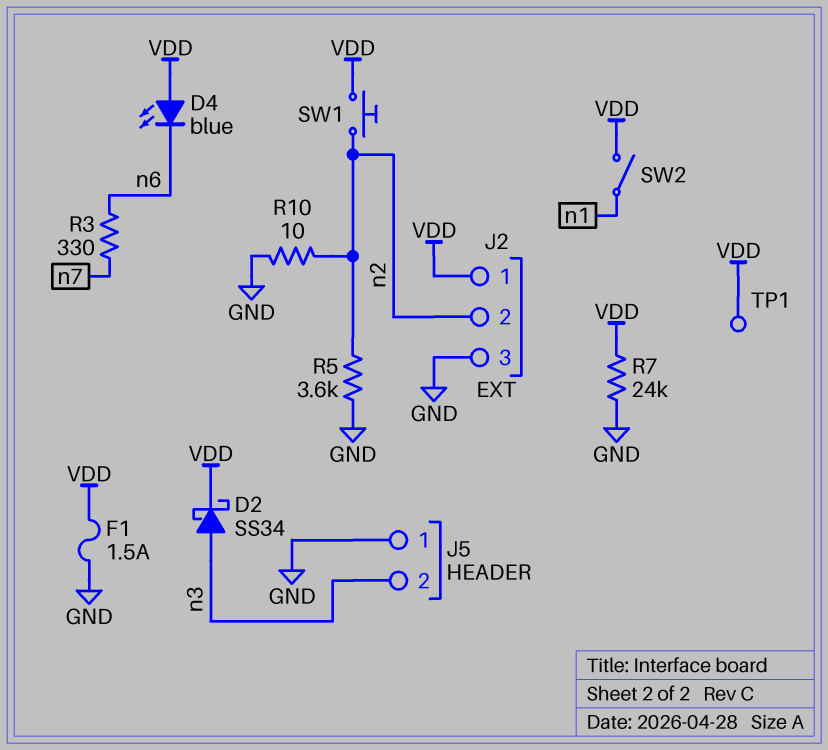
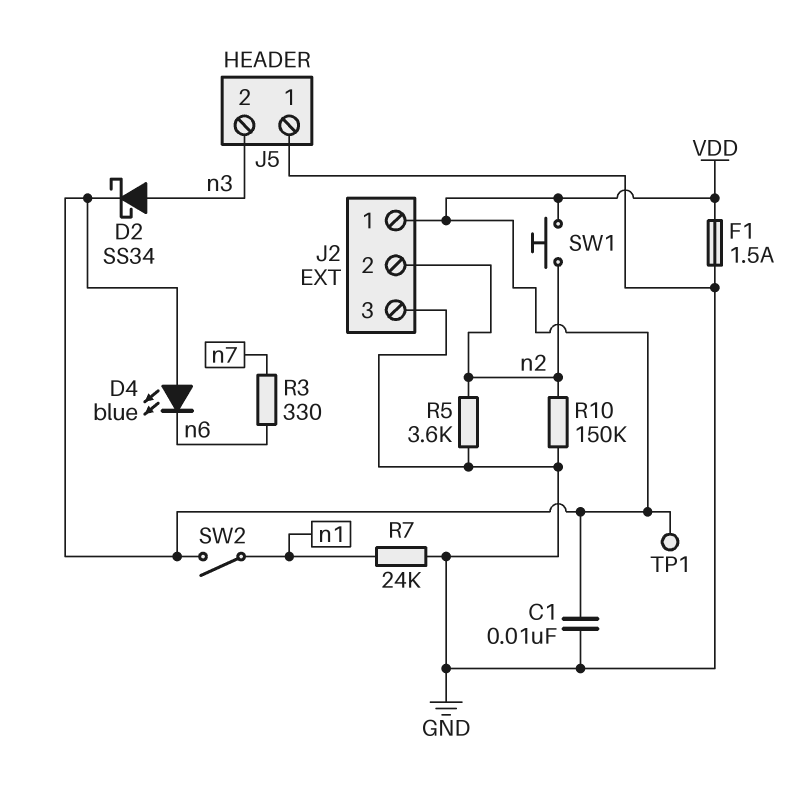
C1: none -> 10nF (GND, VDD)
R7: 24k (GND, VDD) -> 24k (GND, n1)
R10: 10 (GND, n2) -> 150k (GND, n2)

